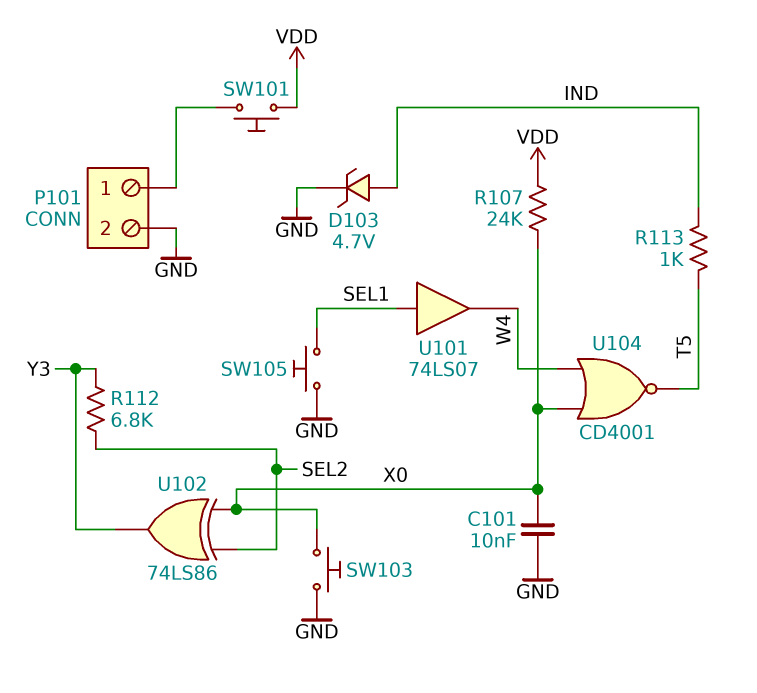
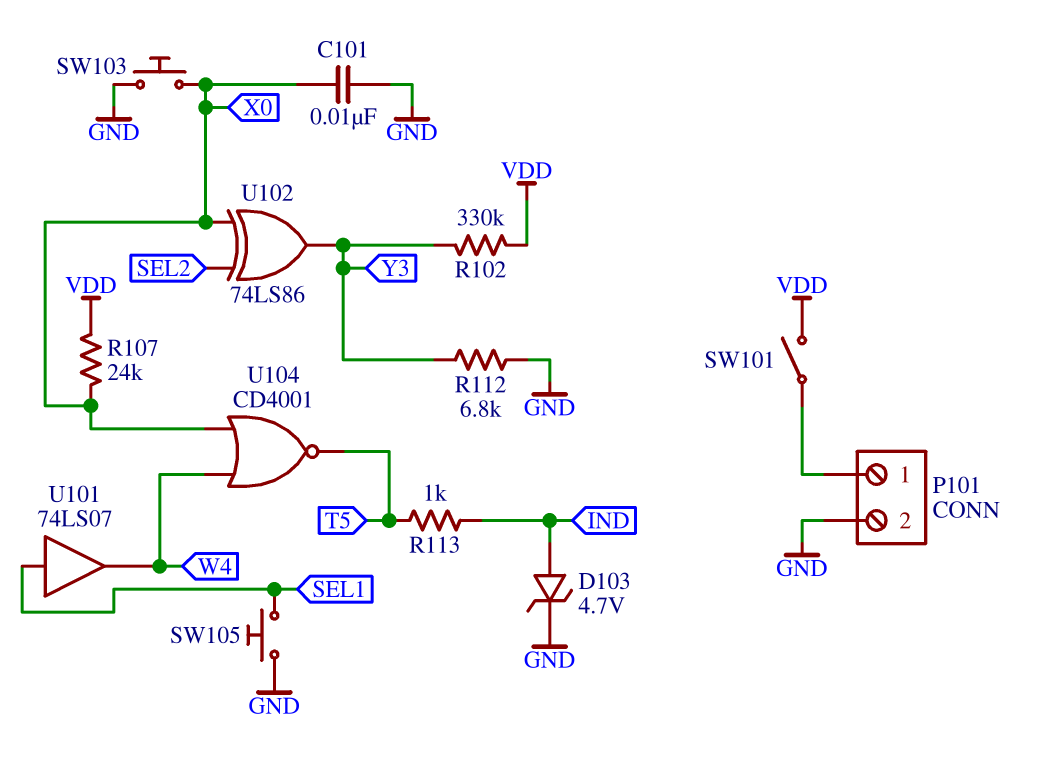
R102: none -> 330k (VDD, Y3)
R112: 6.8k (SEL2, Y3) -> 6.8k (GND, Y3)
SW101: button (P101/1, VDD) -> switch (P101/1, VDD)

